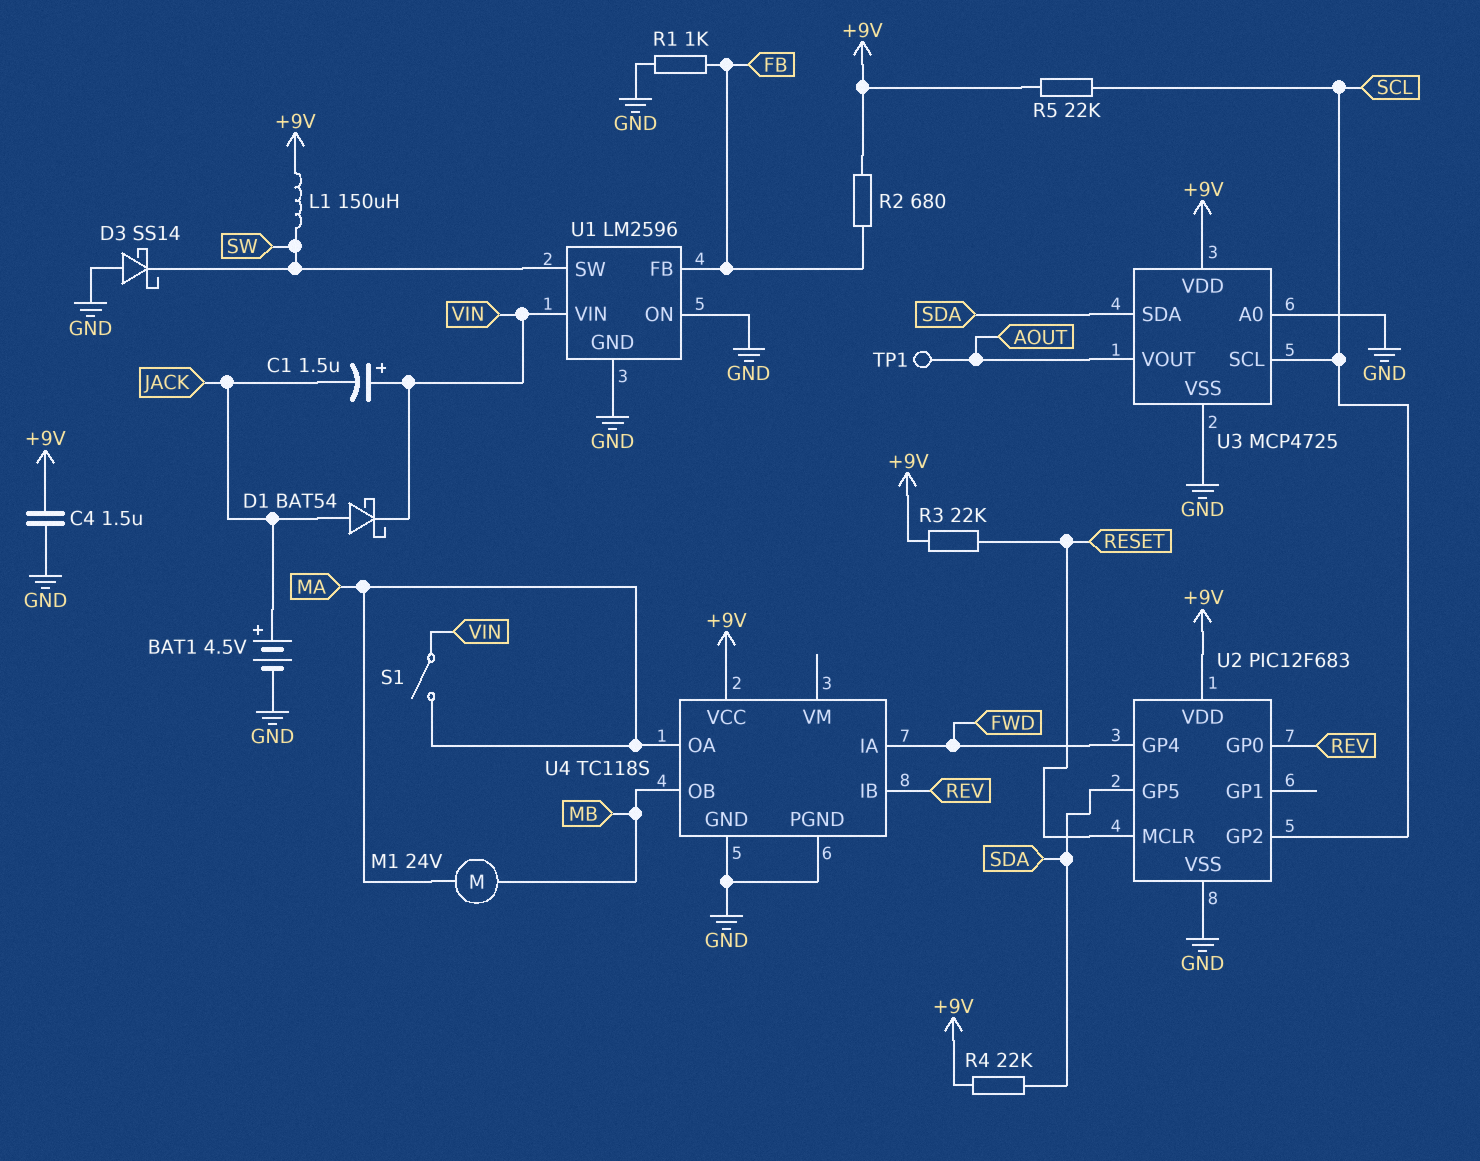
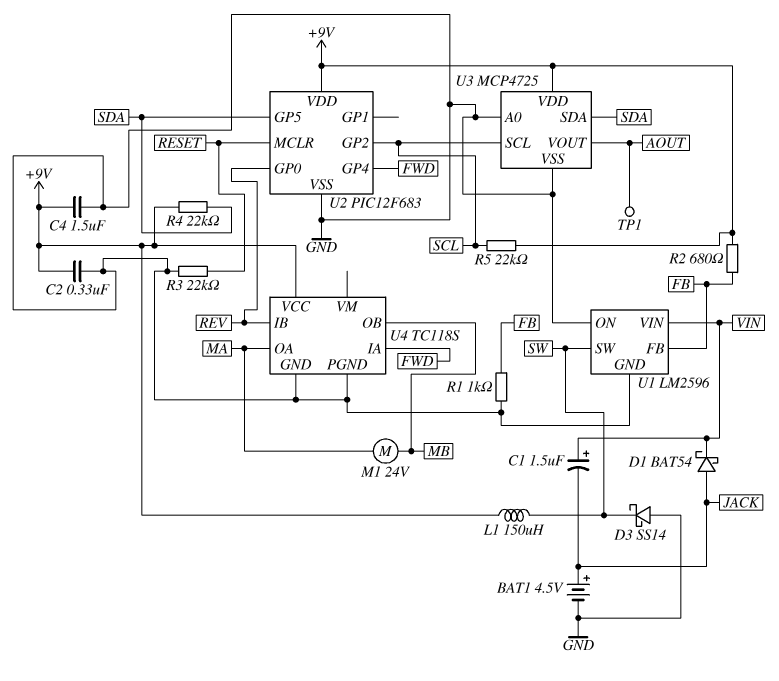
C2: none -> 330nF (+9V, GND)
R3: 22k (+9V, RESET) -> 22k (GND, RESET)
S1: switch (MA, VIN) -> none

